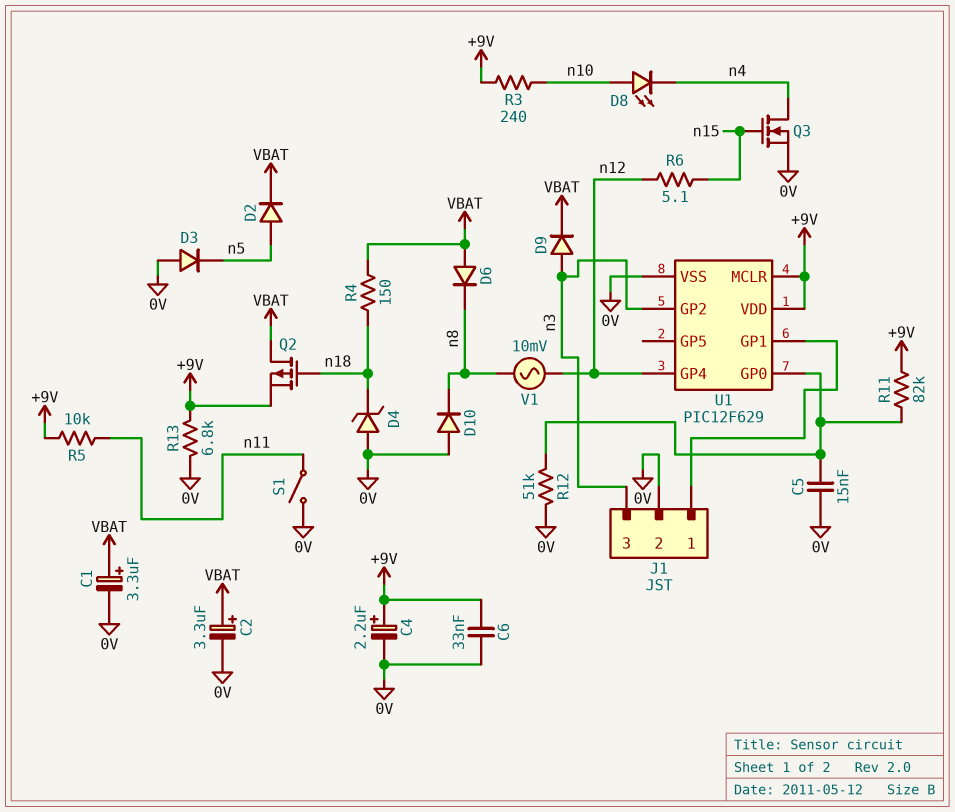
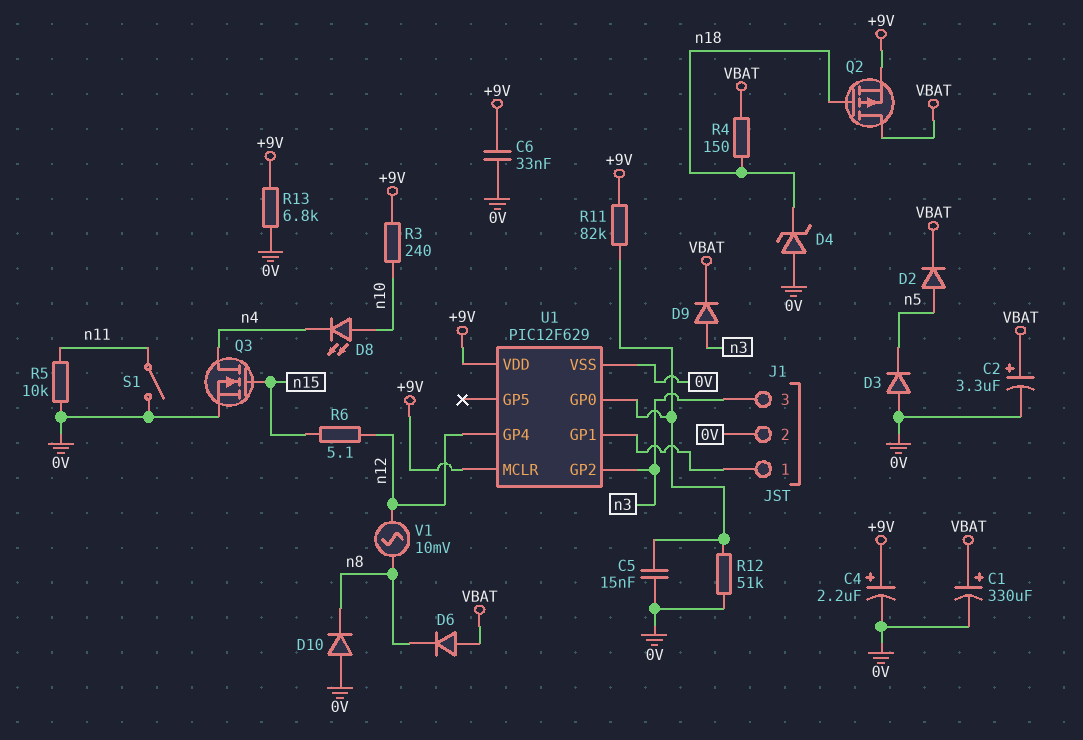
C1: 3.3uF (plus VBAT, minus 0V) -> 330uF (plus VBAT, minus 0V)
R5: 10k (+9V, n11) -> 10k (0V, n11)

